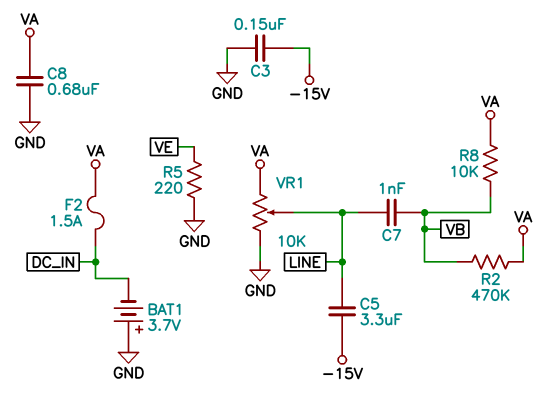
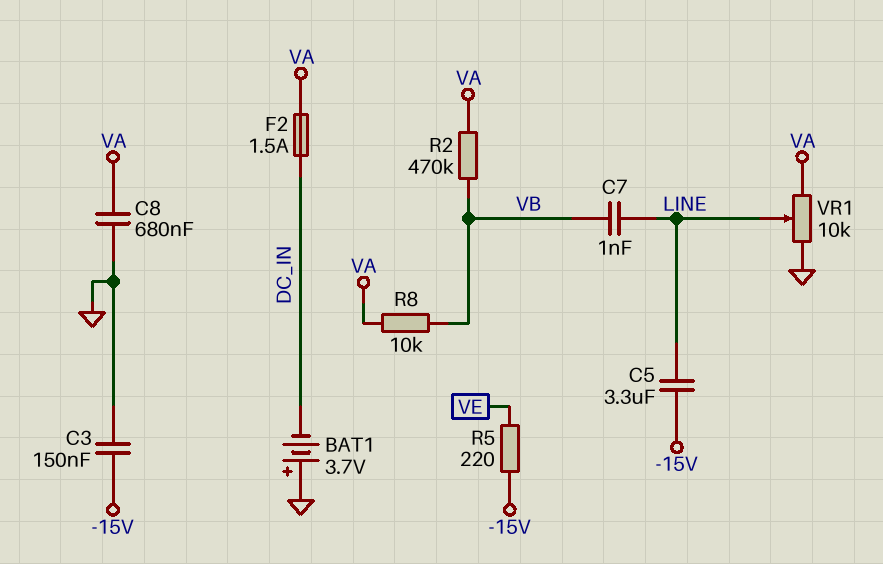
R5: 220 (GND, VE) -> 220 (-15V, VE)

